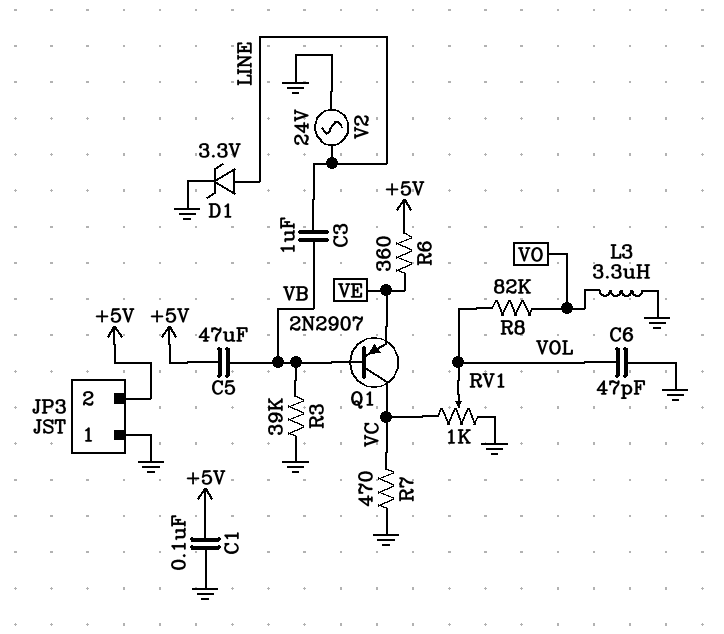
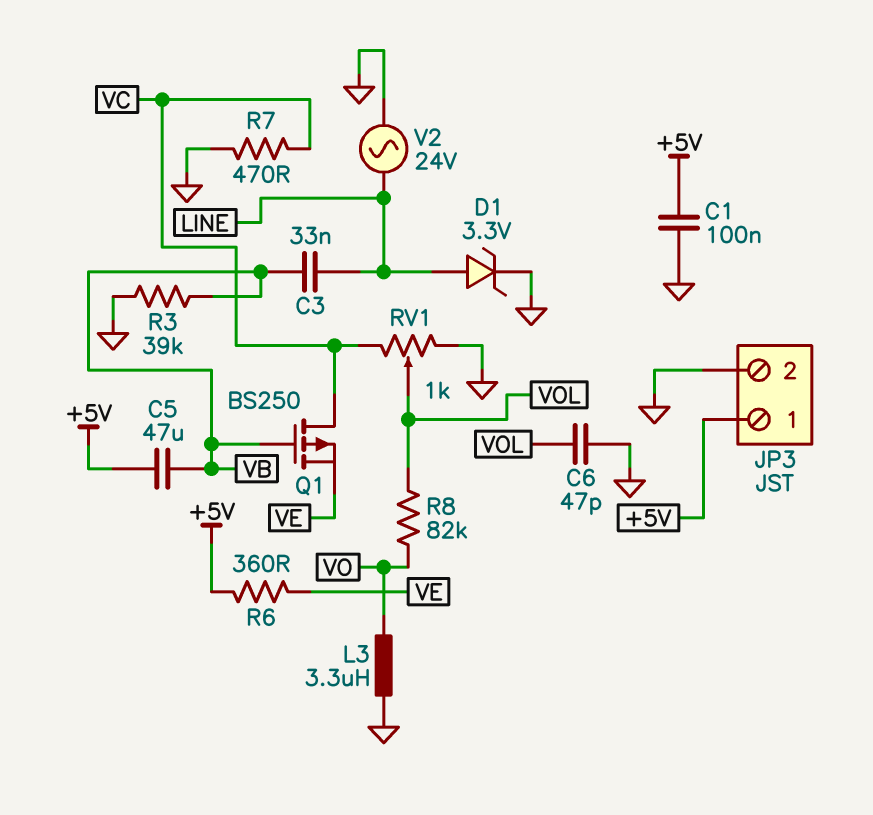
C3: 1uF (LINE, VB) -> 33nF (LINE, VB)
JP3 pin 1: GND -> +5V
JP3 pin 2: +5V -> GND
Q1: PNP 2N2907 (B VB, C VC, E VE) -> PMOS BS250 (G VB, D VC, S VE)

